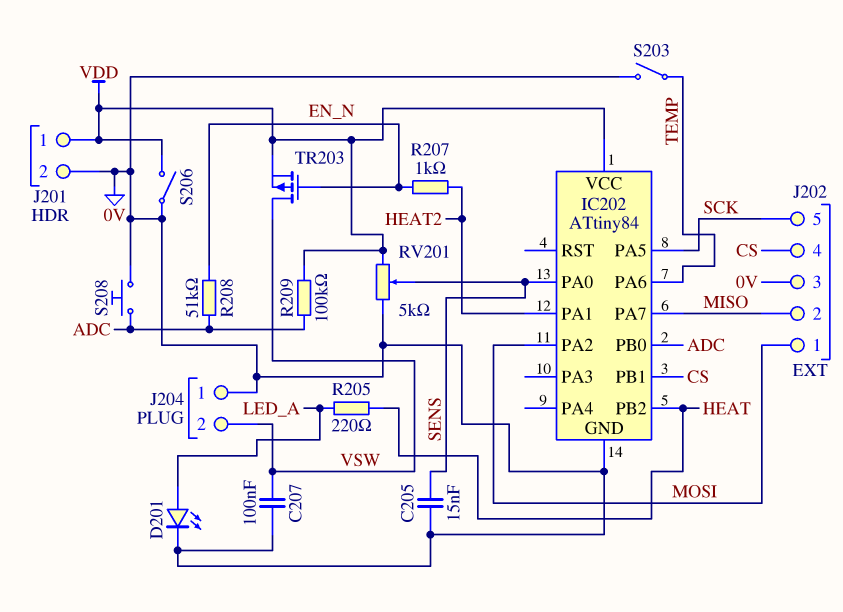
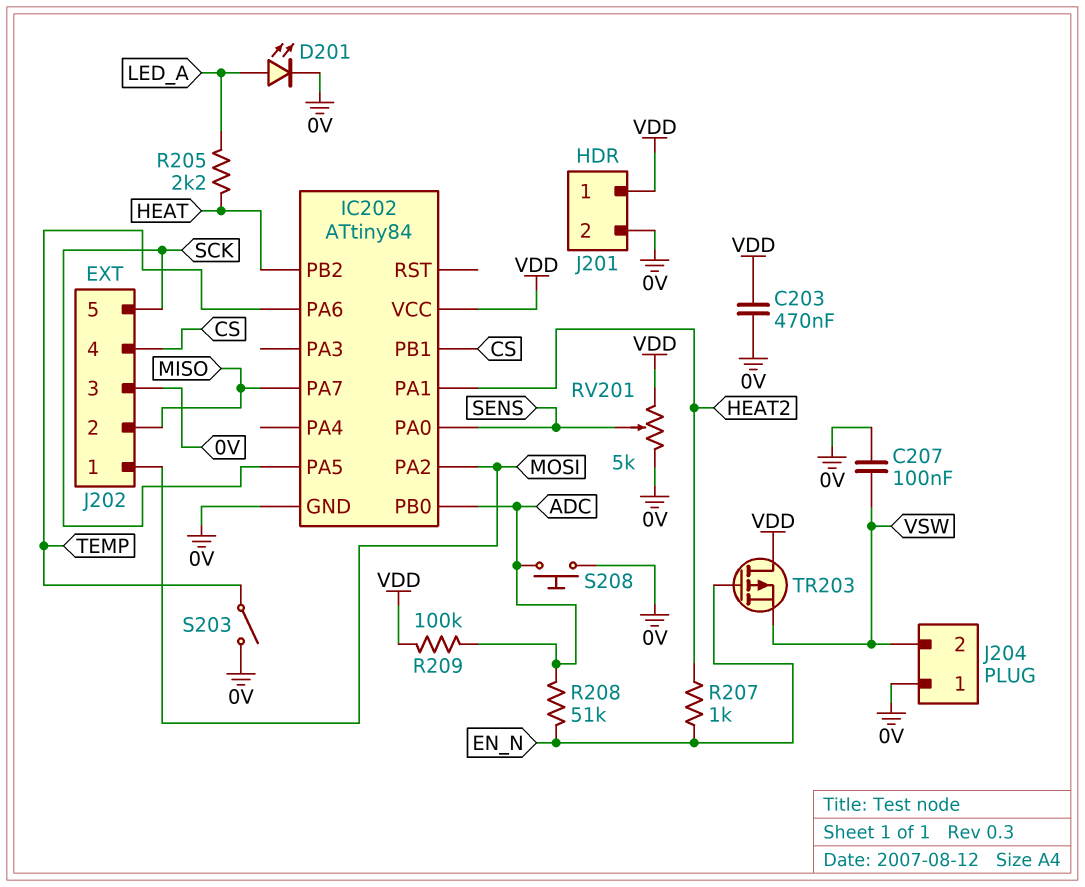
C203: none -> 470nF (0V, VDD)
C205: 15nF (0V, SENS) -> none
R205: 220 (HEAT, LED_A) -> 2.2k (HEAT, LED_A)
S206: switch (0V, VDD) -> none
TR203: PMOS (G EN_N, D VSW, S VDD) -> PMOS (G EN_N, D VDD, S VSW)

